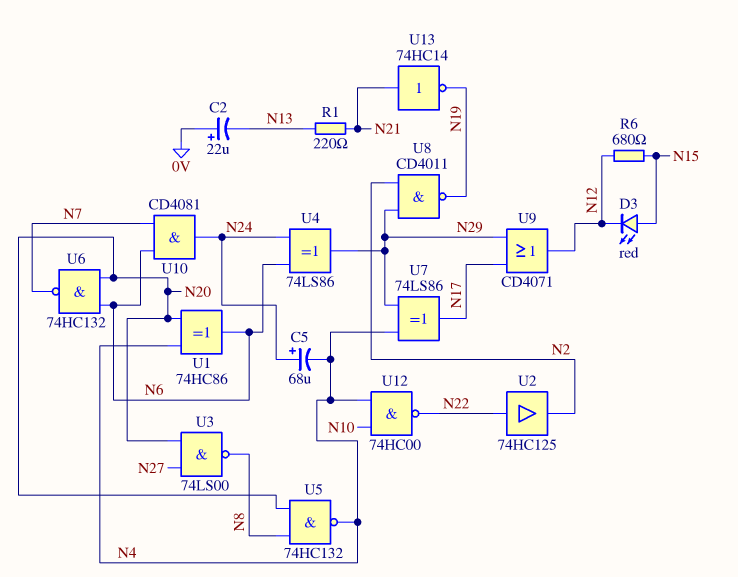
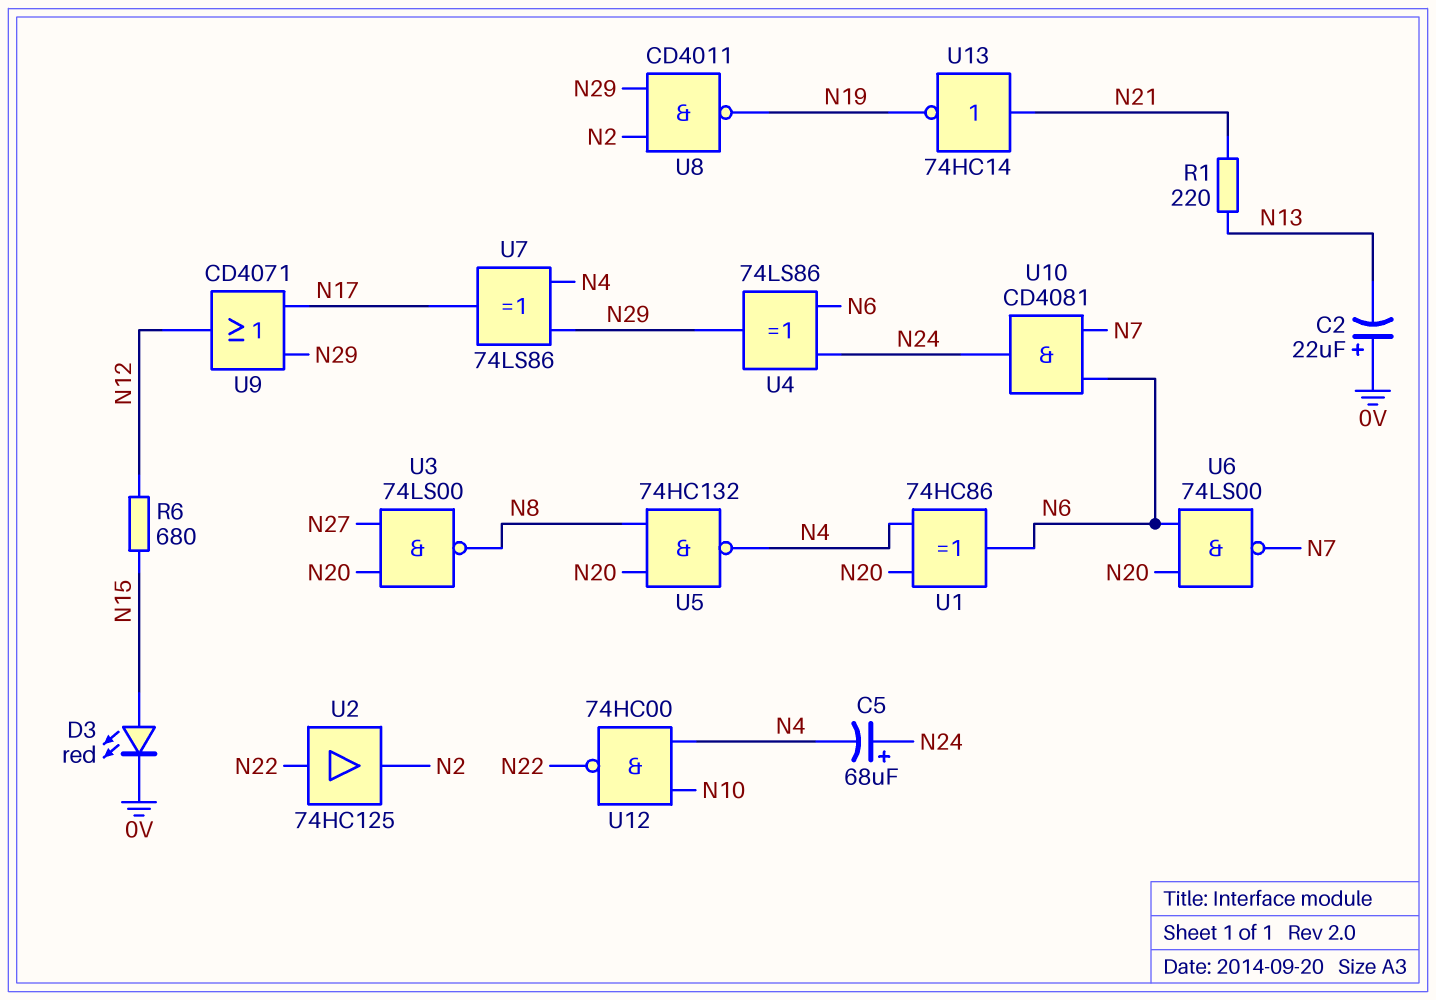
D3: LED red (A N15, K N12) -> LED red (A N15, K 0V)
U6: NAND 74HC132 (in N6, in N20, out N7) -> NAND 74LS00 (in N6, in N20, out N7)

